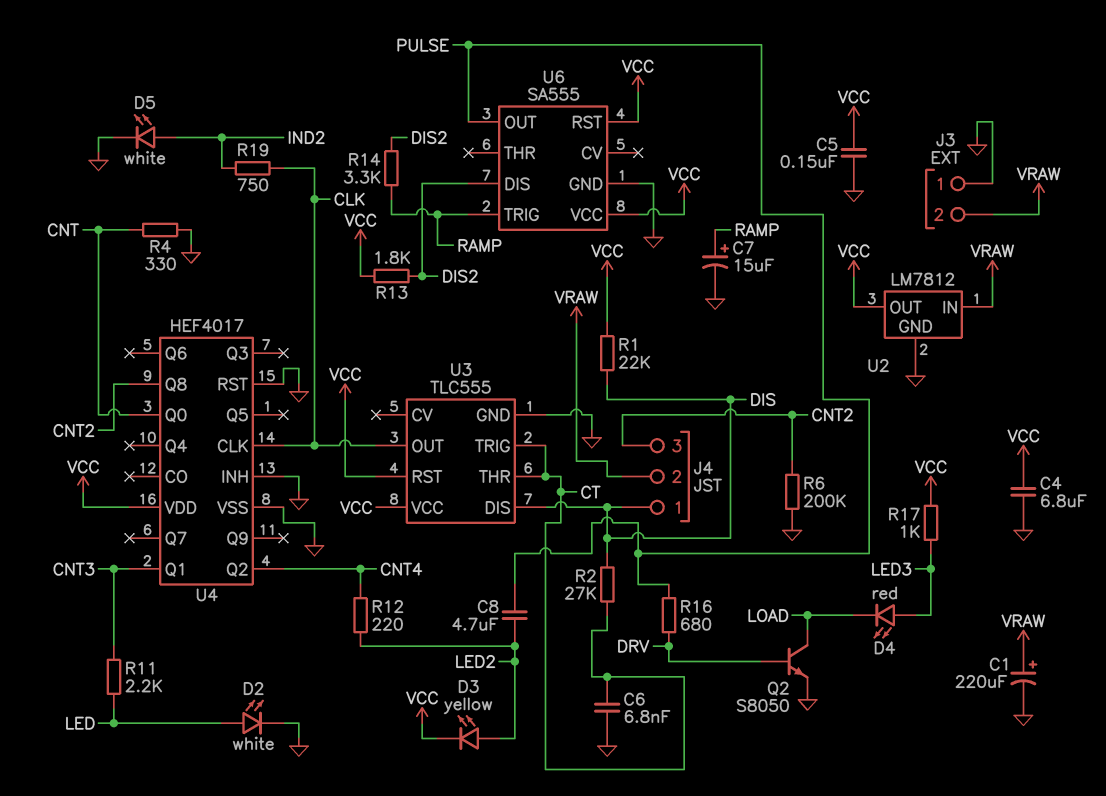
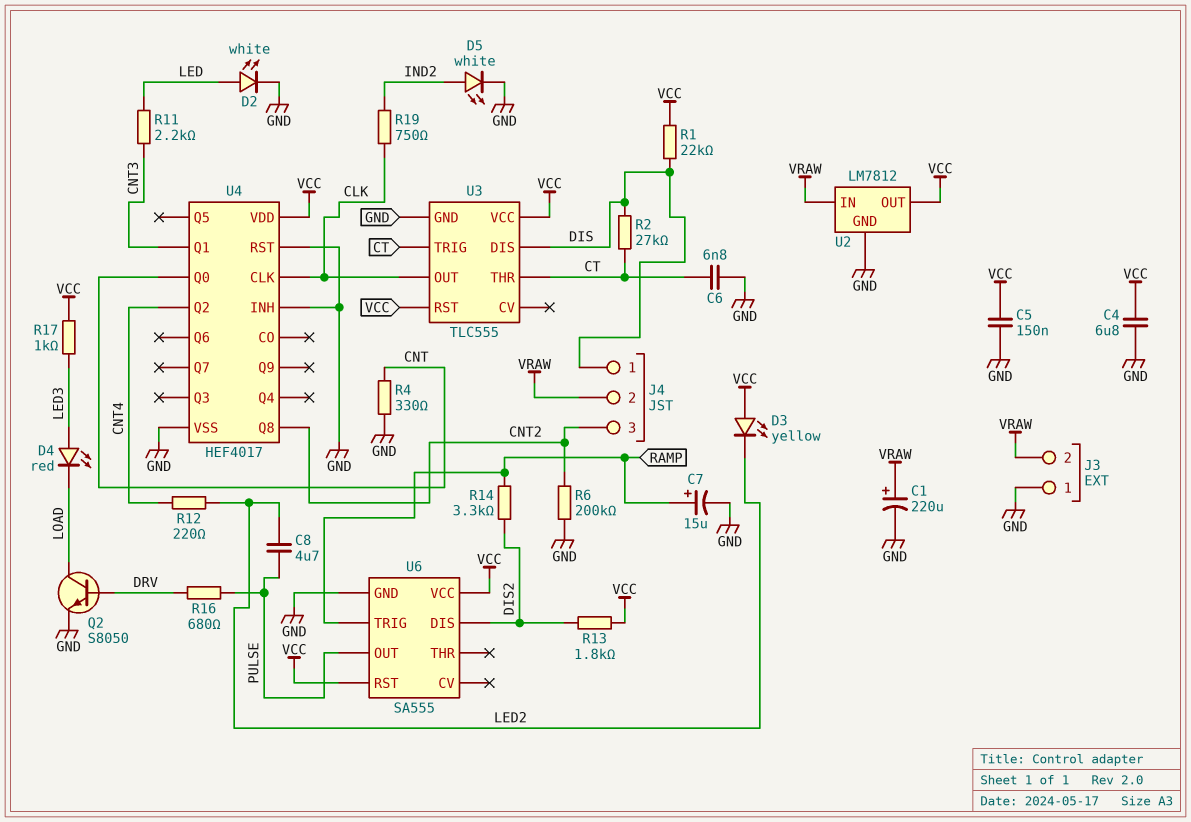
D3: LED yellow (A LED2, K VCC) -> LED yellow (A VCC, K LED2)

